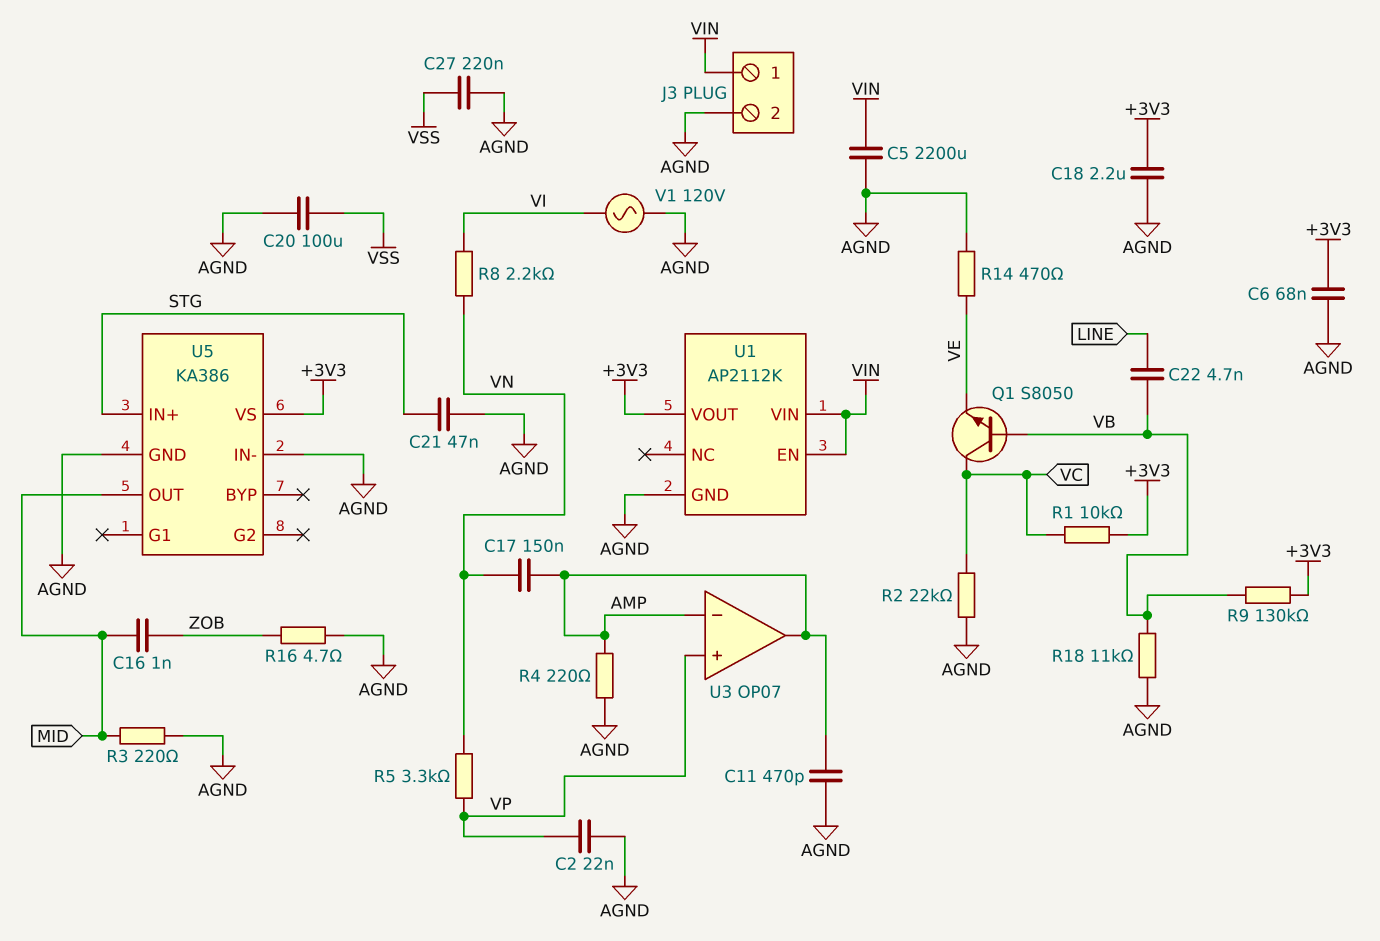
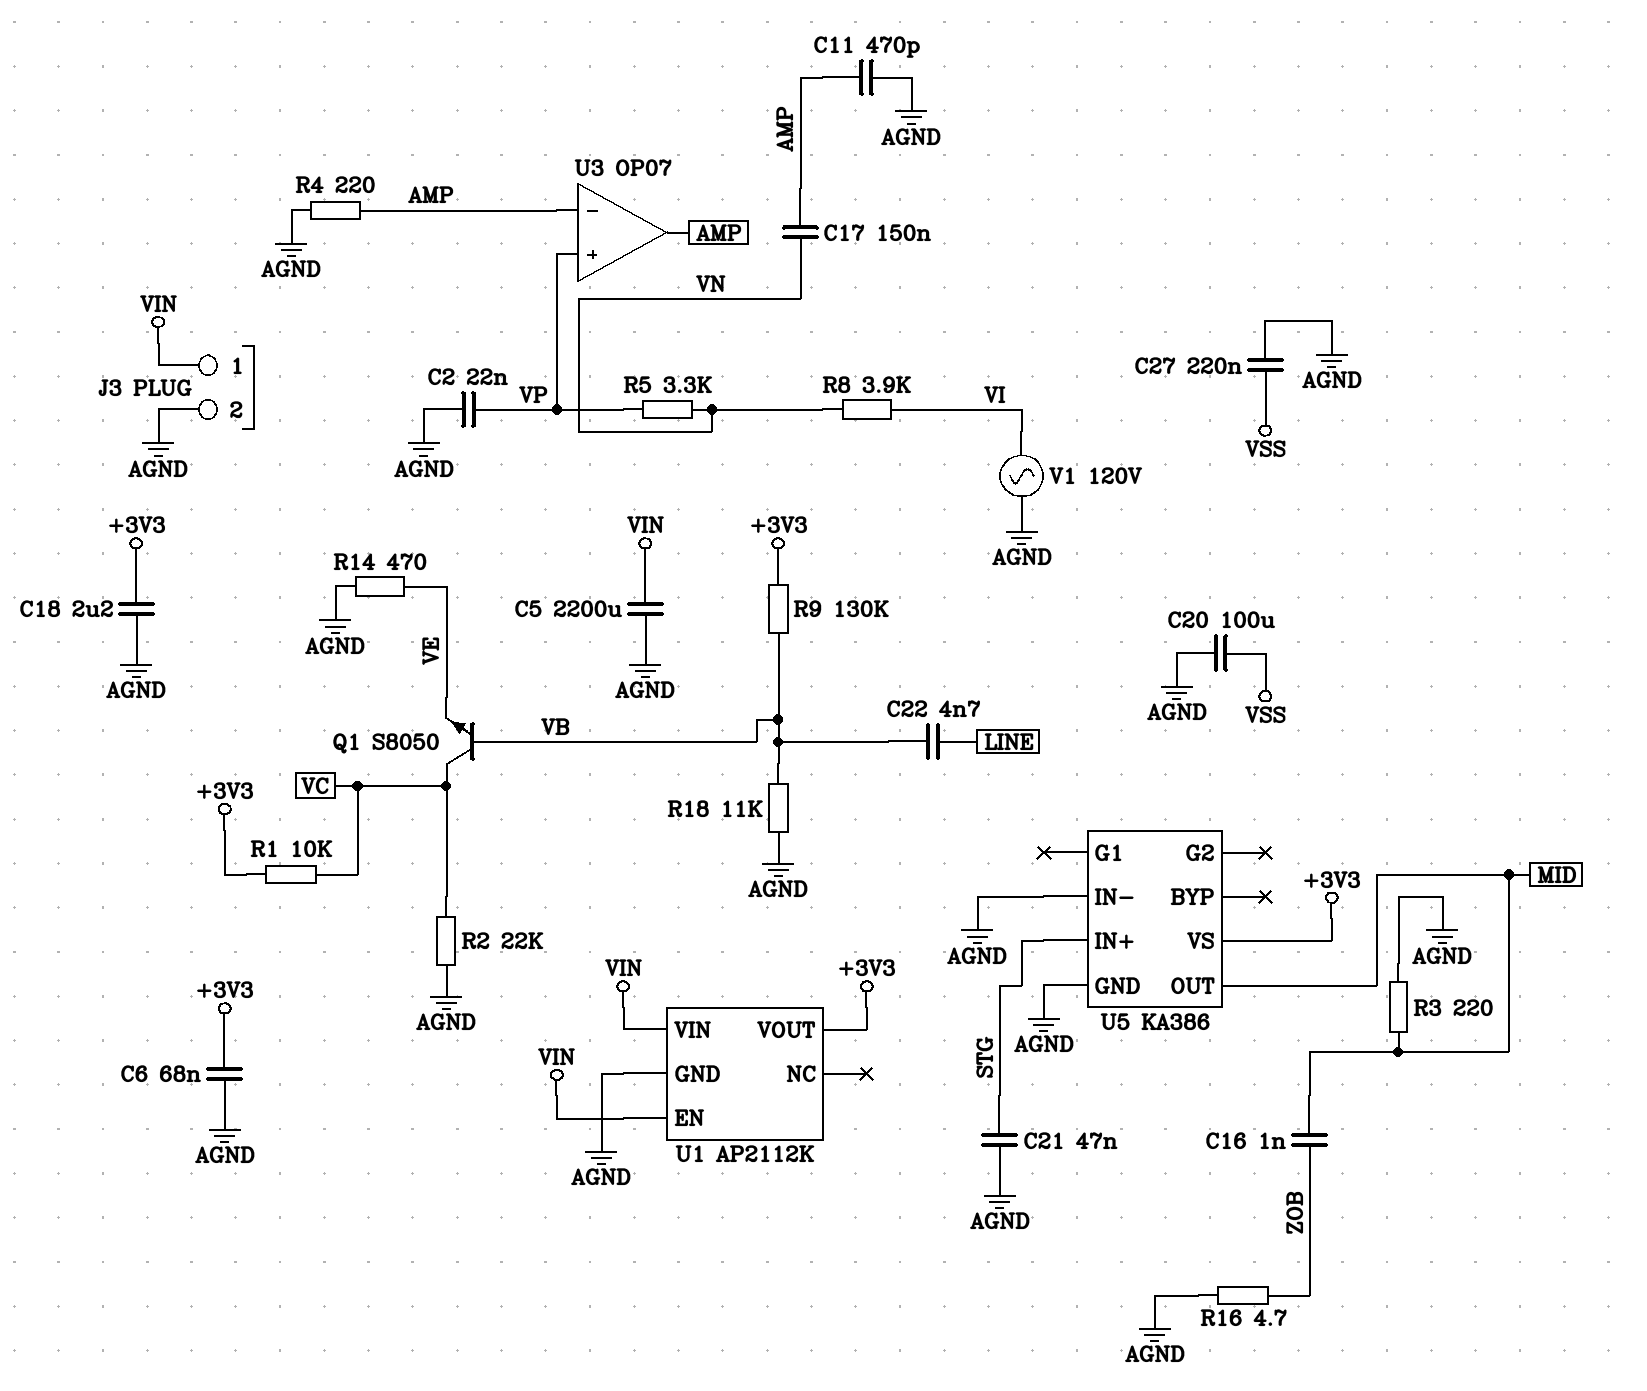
R8: 2.2k (VI, VN) -> 3.9k (VI, VN)

